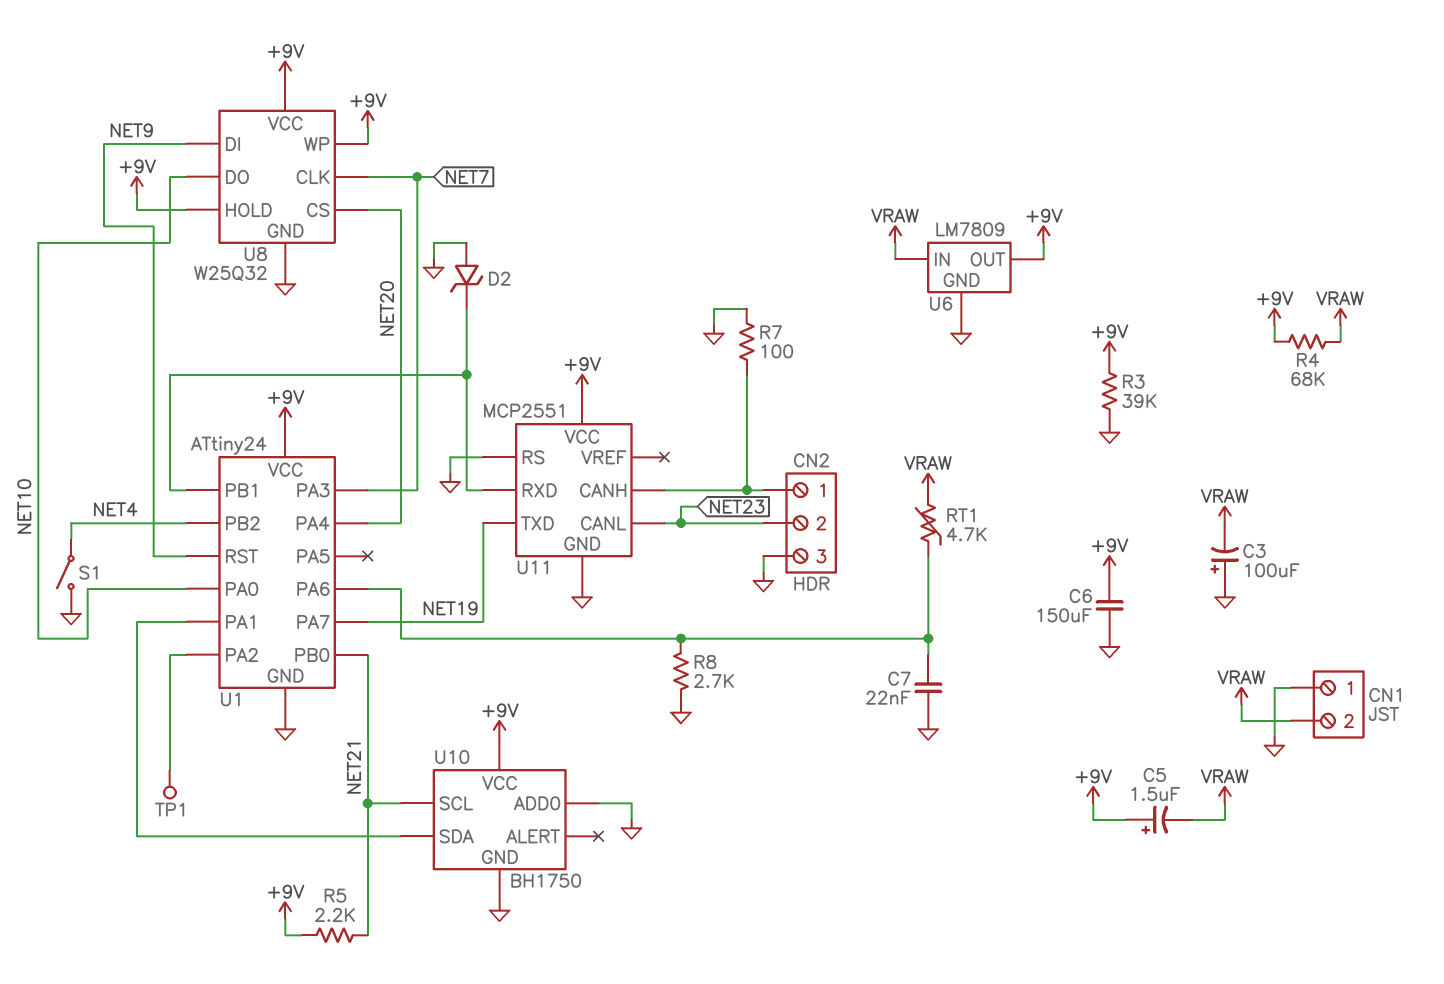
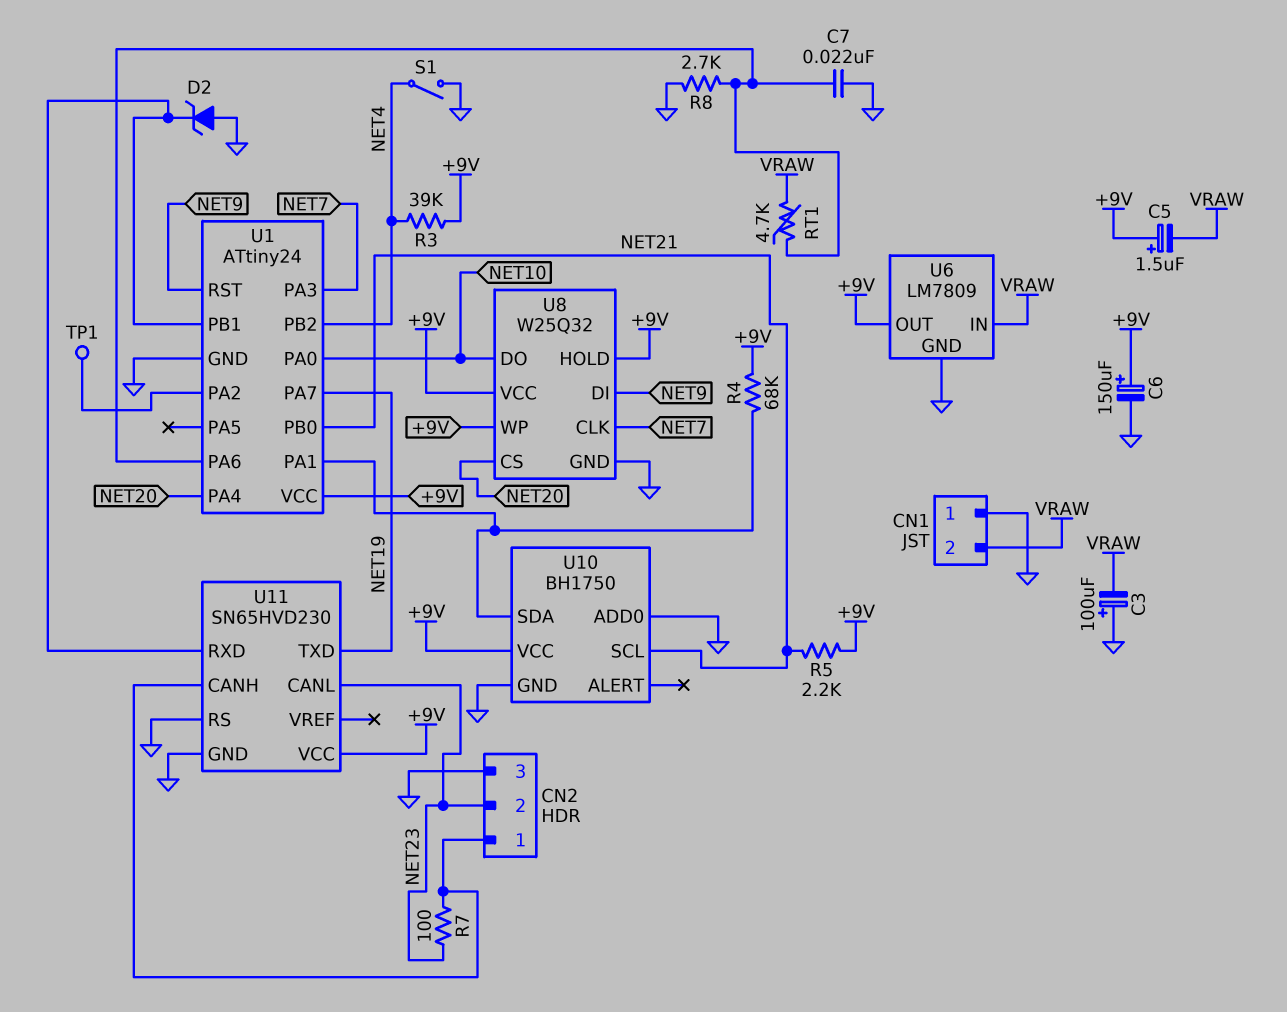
C6: 150uF (+9V, GND) -> 150uF (plus +9V, minus GND)
R3: 39k (+9V, GND) -> 39k (+9V, NET4)
R4: 68k (+9V, VRAW) -> 68k (+9V, U1/PA1)
R7: 100 (CN2/1, GND) -> 100 (CN2/1, NET23)
U11: MCP2551 -> SN65HVD230

